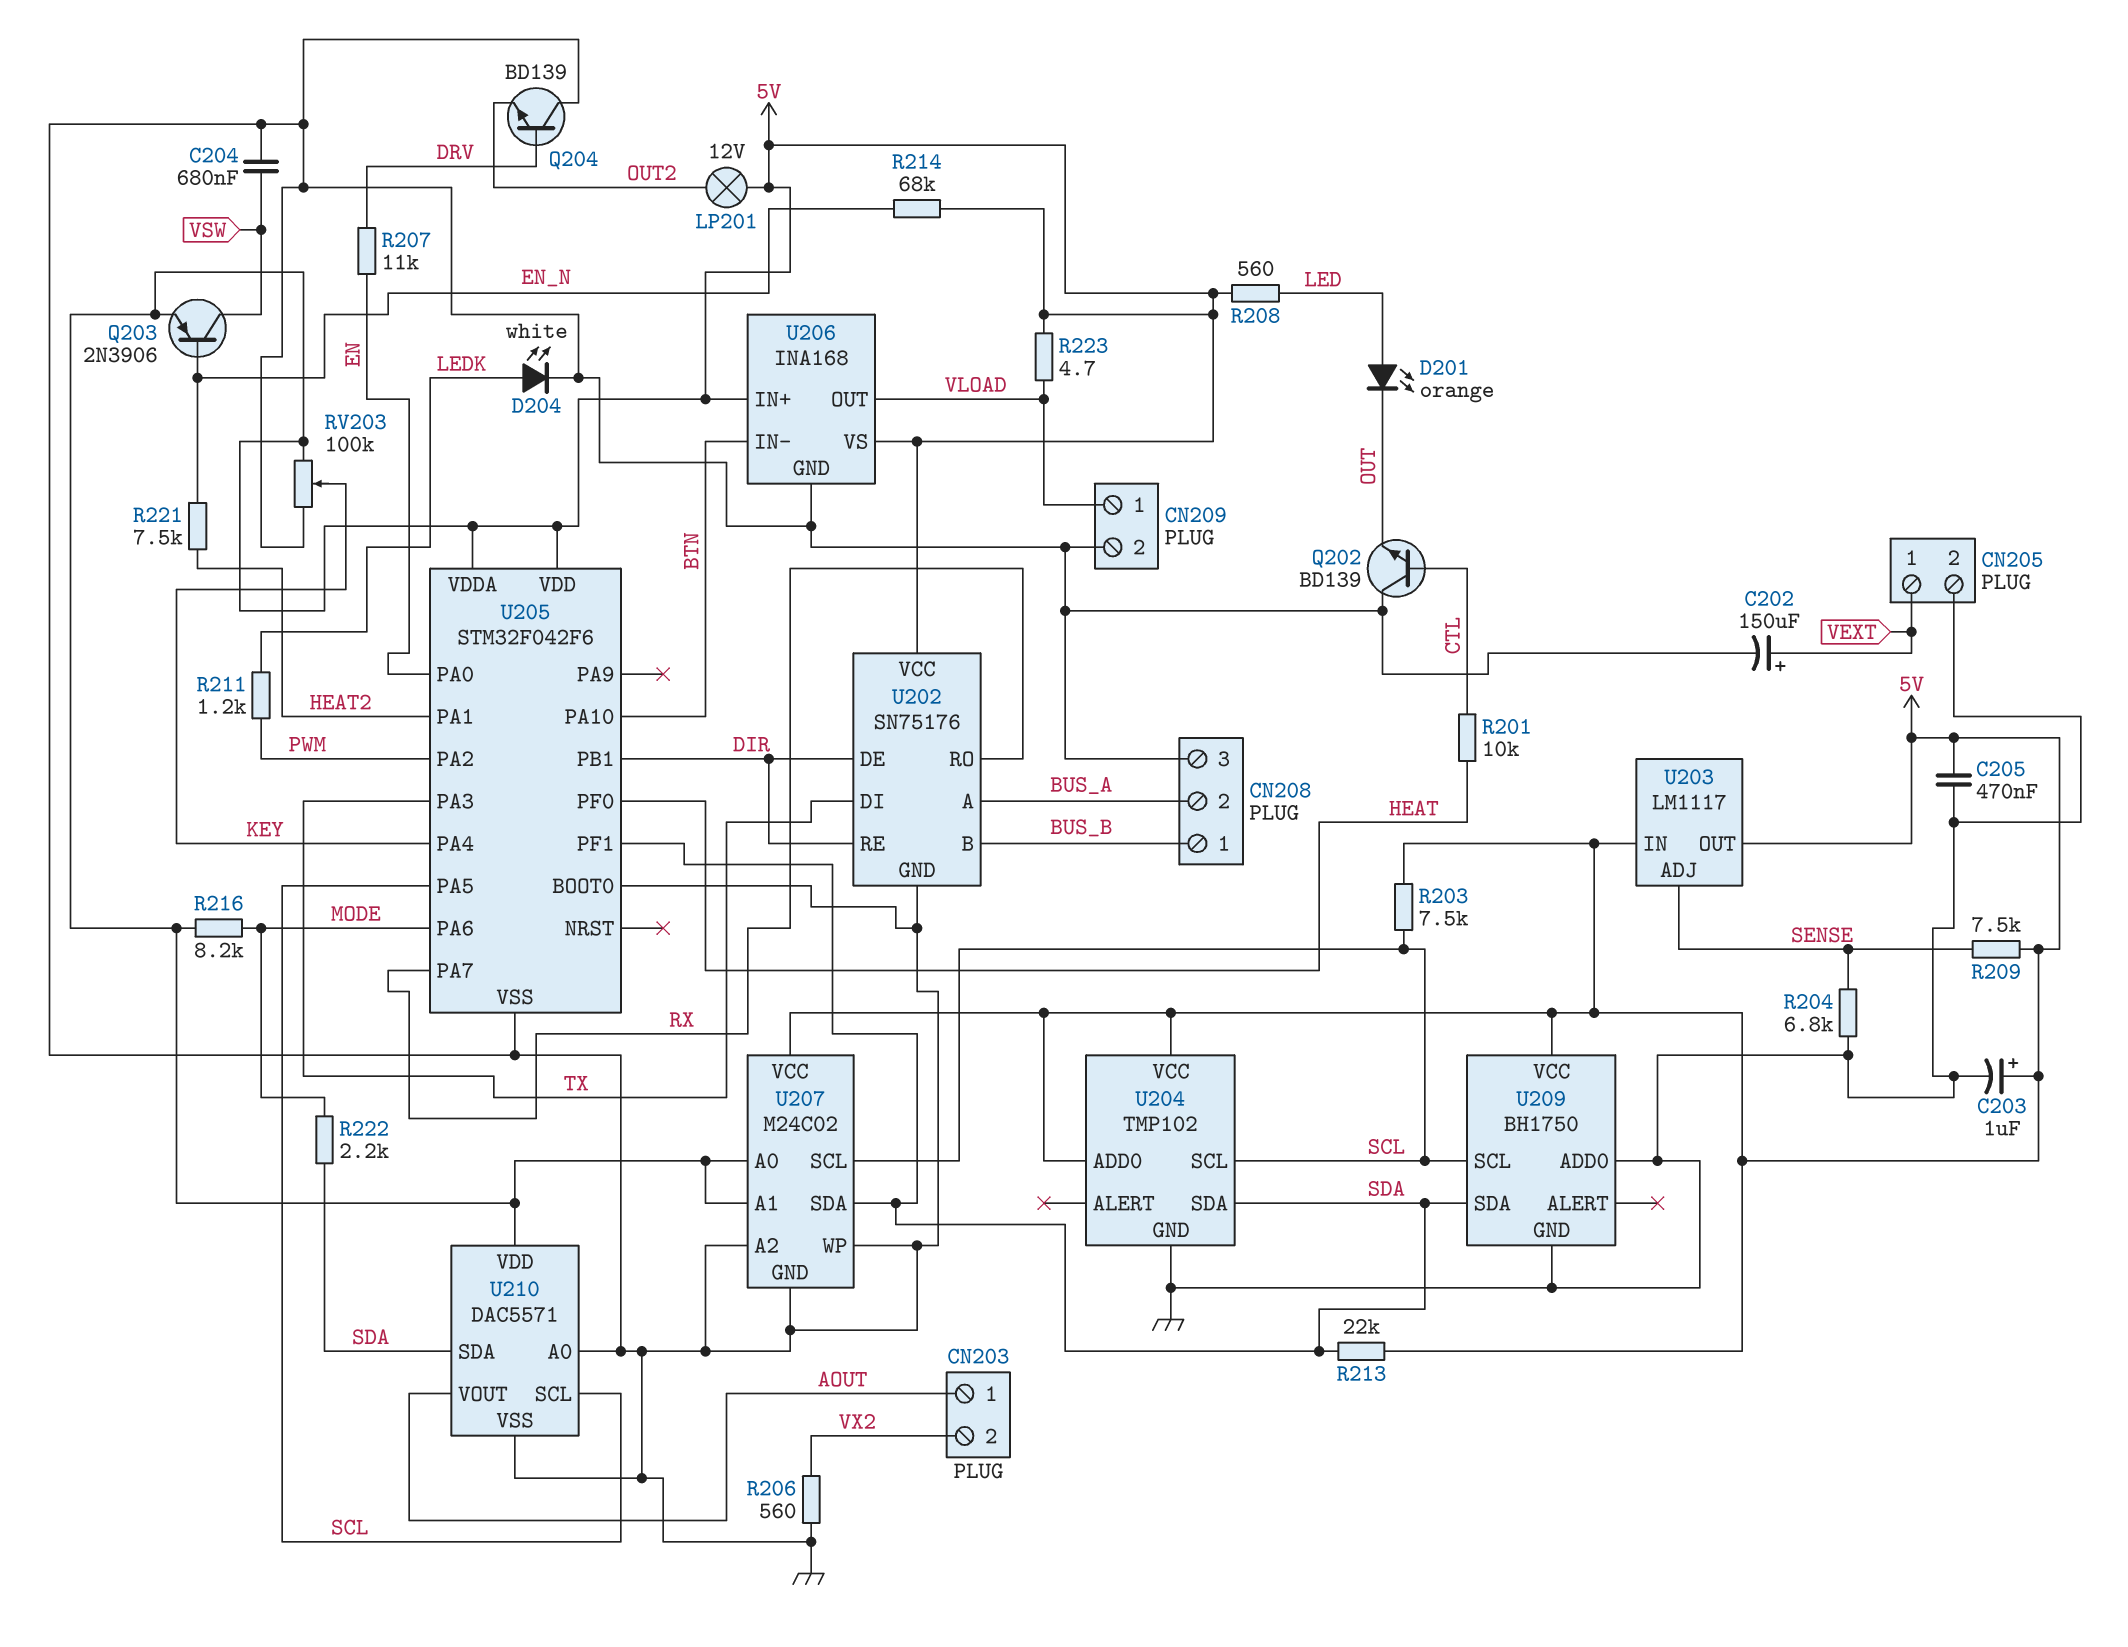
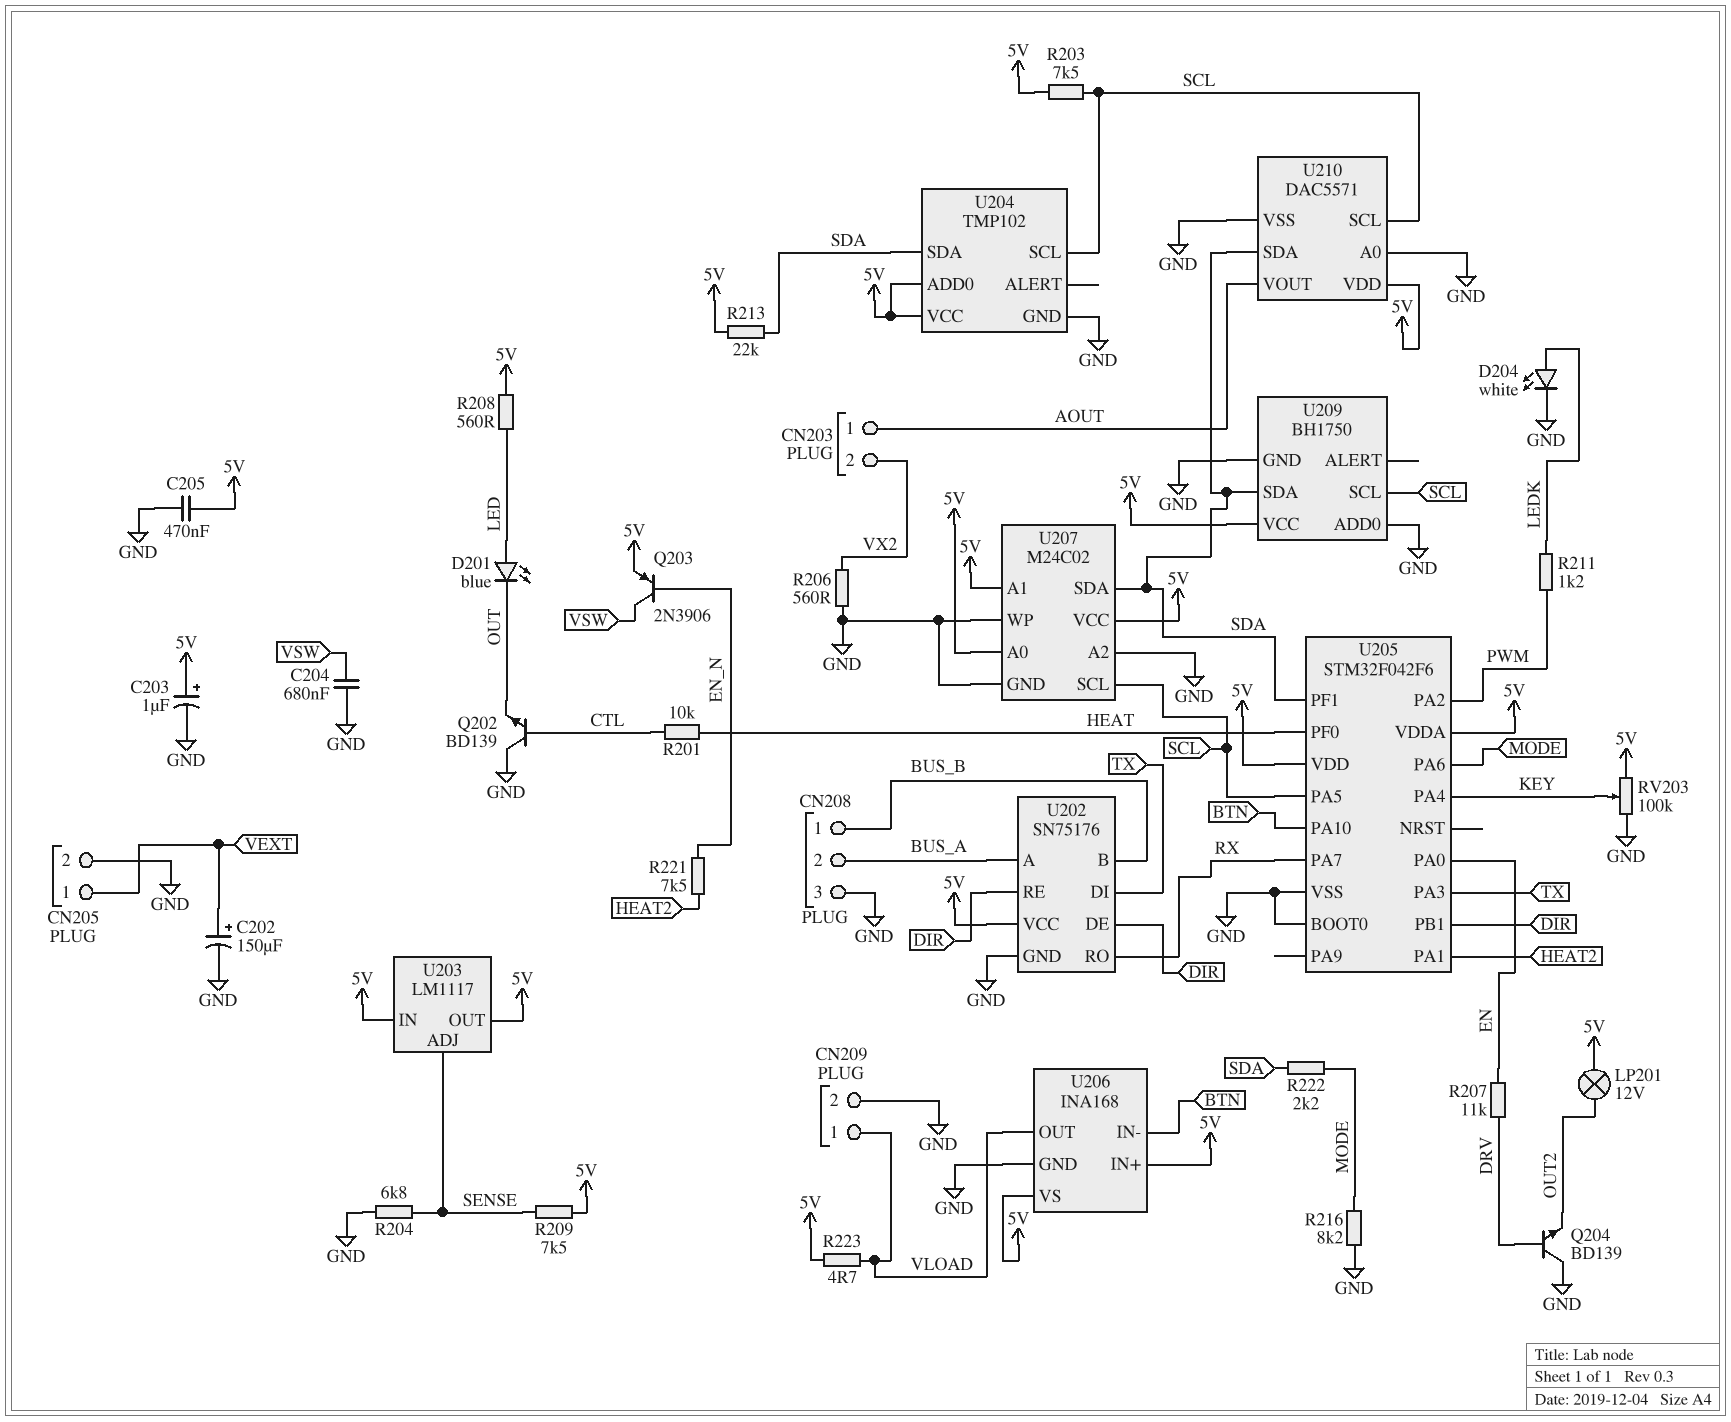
D201: LED orange (A LED, K OUT) -> LED blue (A LED, K OUT)
R214: 68k (5V, EN_N) -> none
R216: 8.2k (5V, MODE) -> 8.2k (GND, MODE)

